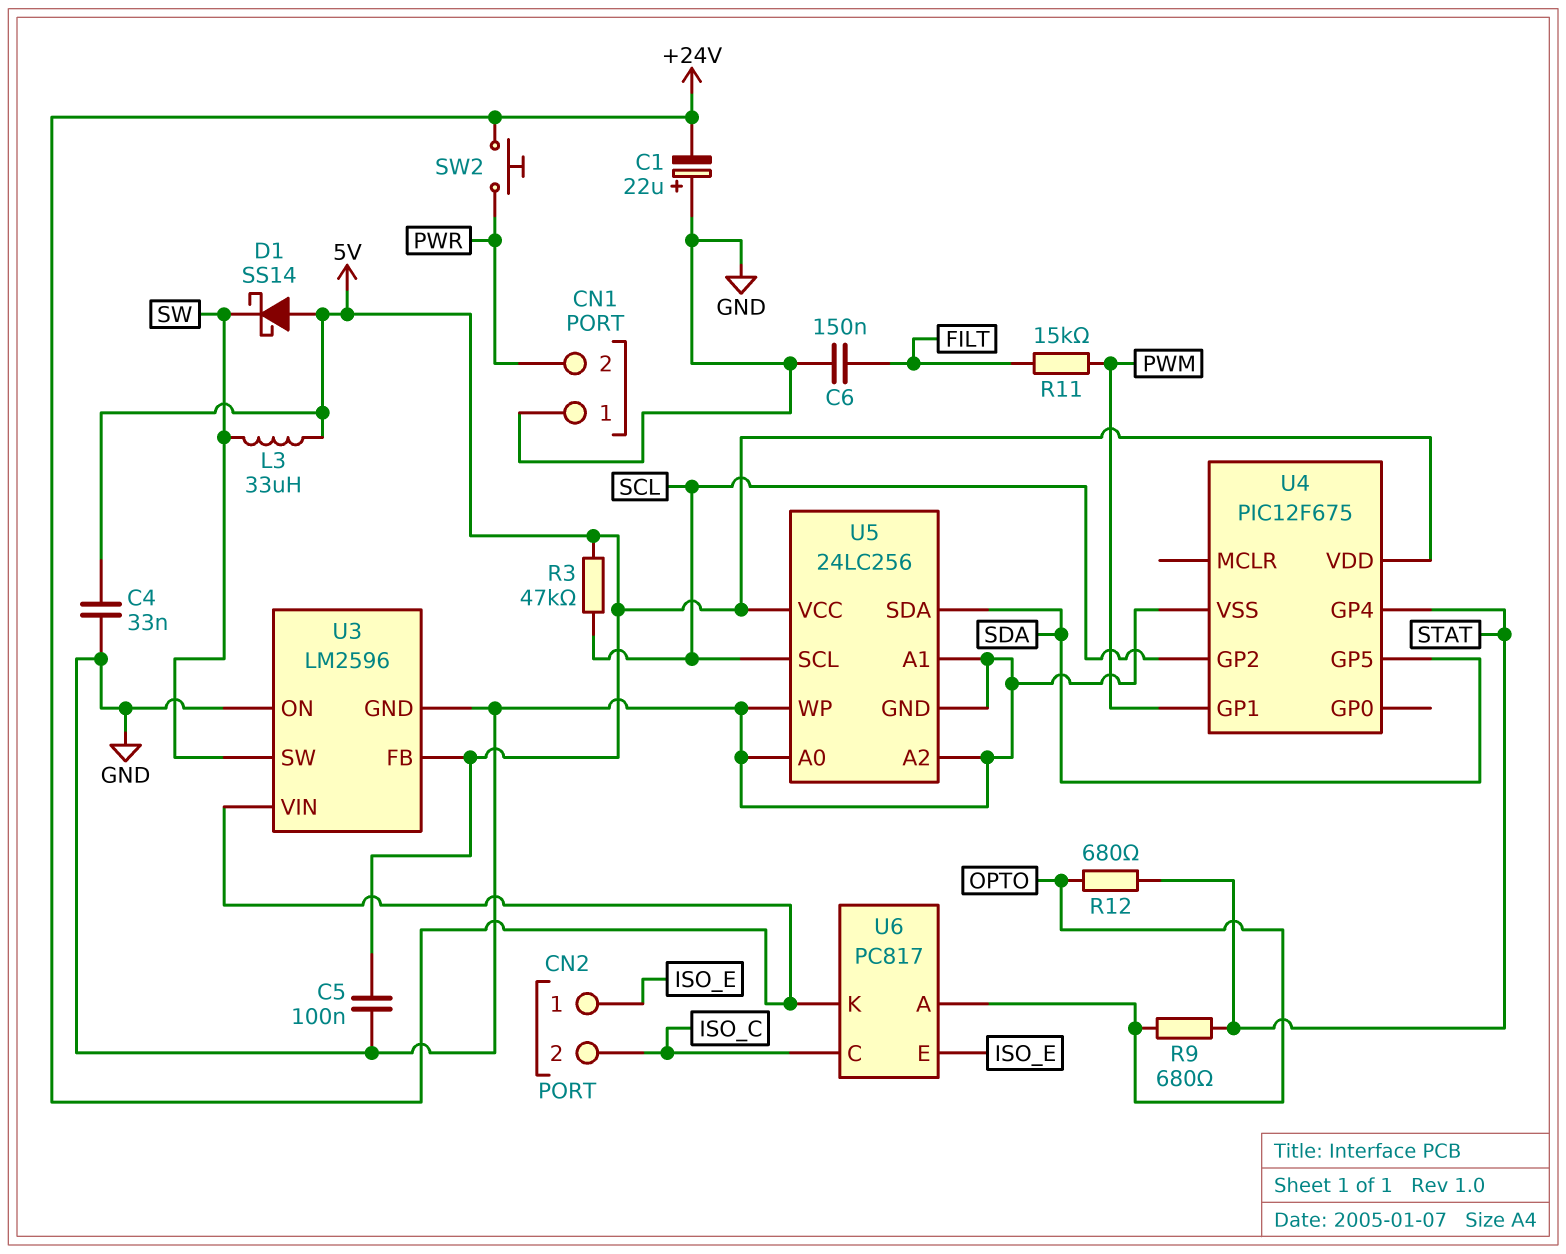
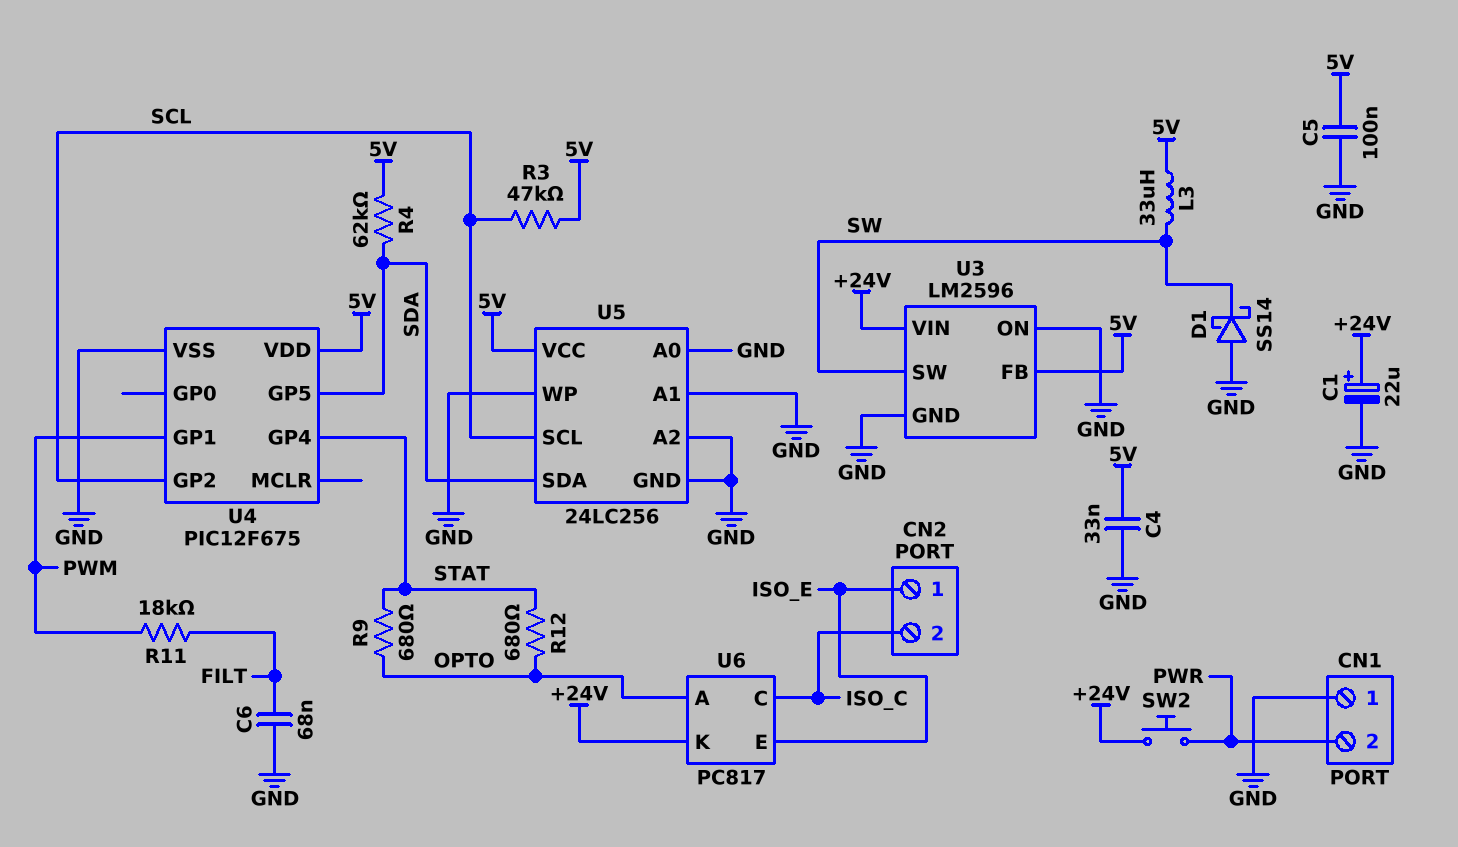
C1: 22uF (plus GND, minus +24V) -> 22uF (plus +24V, minus GND)
C6: 150nF (FILT, GND) -> 68nF (FILT, GND)
D1: schottky SS14 (A 5V, K SW) -> schottky SS14 (A GND, K SW)
R4: none -> 62k (5V, SDA)
R11: 15k (FILT, PWM) -> 18k (FILT, PWM)

